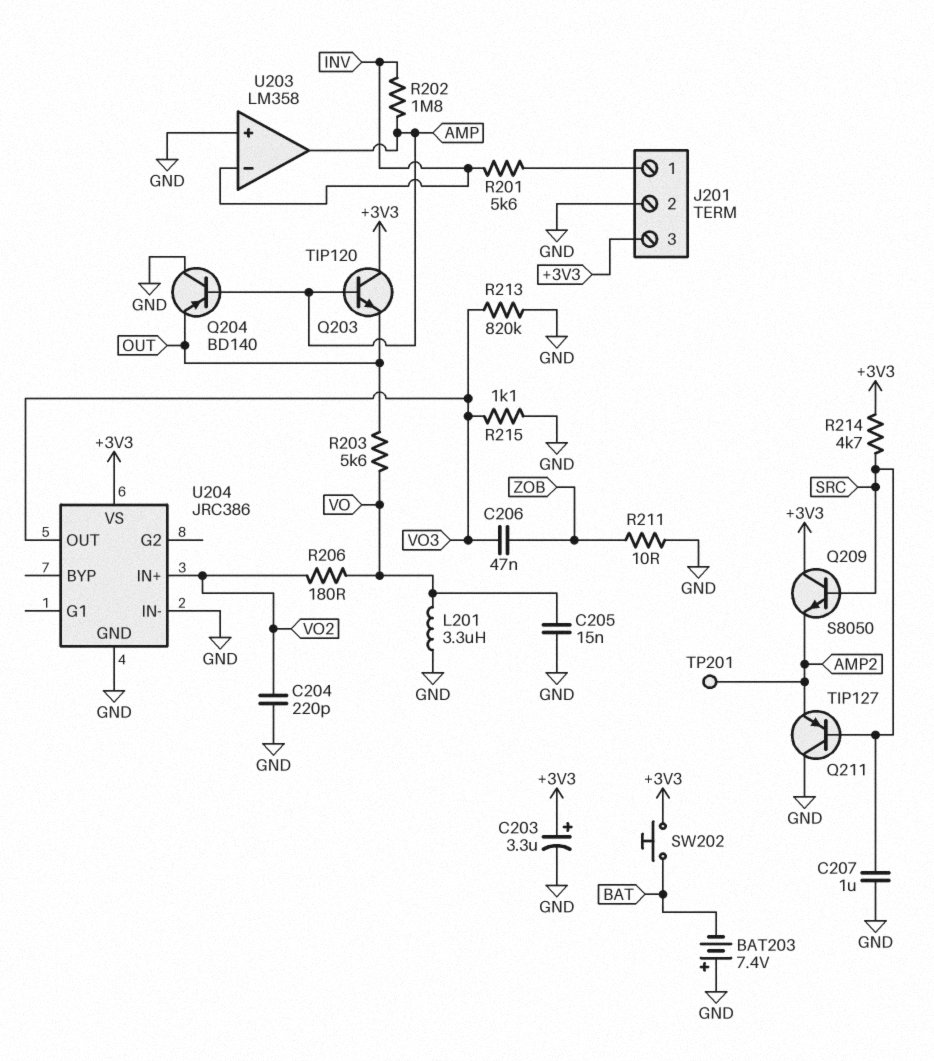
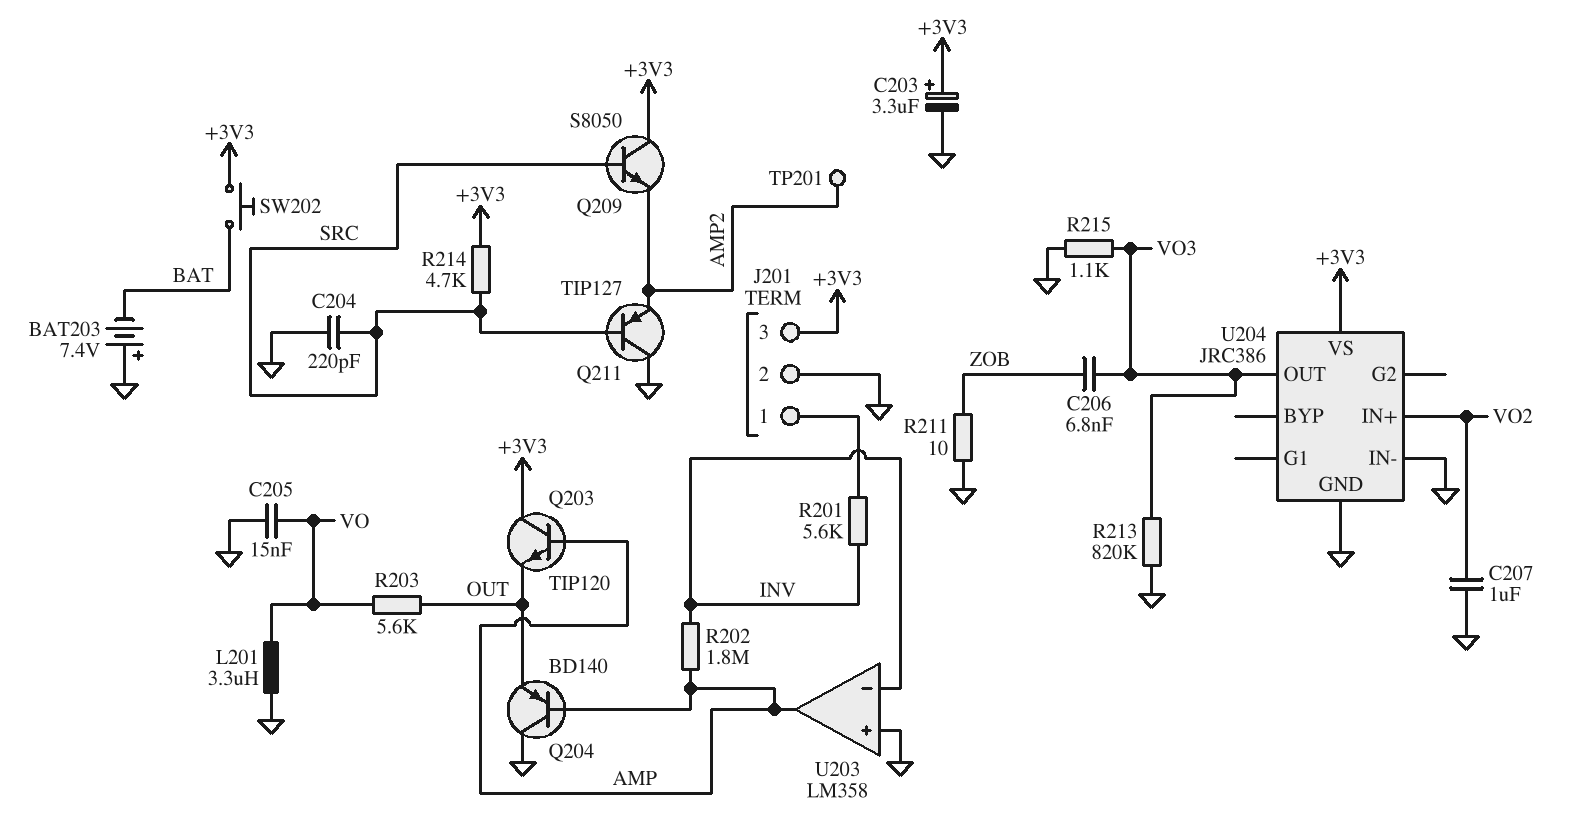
C204: 220pF (GND, VO2) -> 220pF (GND, SRC)
C206: 47nF (VO3, ZOB) -> 6.8nF (VO3, ZOB)
C207: 1uF (GND, SRC) -> 1uF (GND, VO2)
R206: 180 (VO, VO2) -> none

